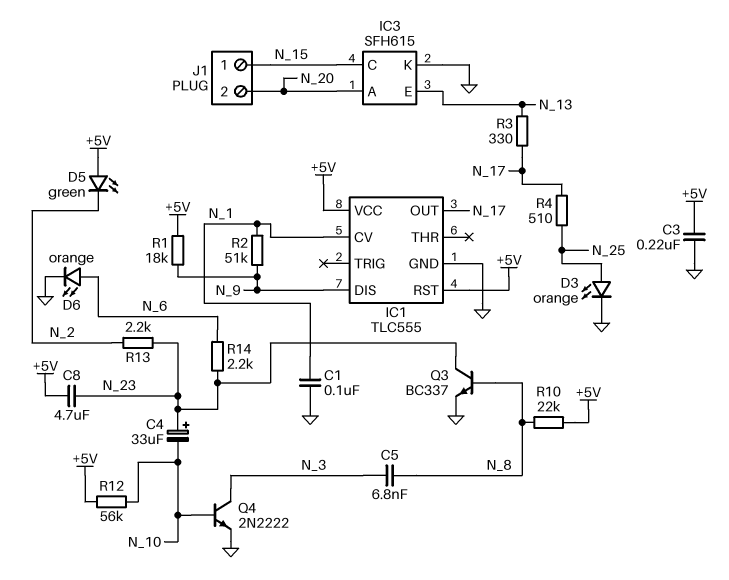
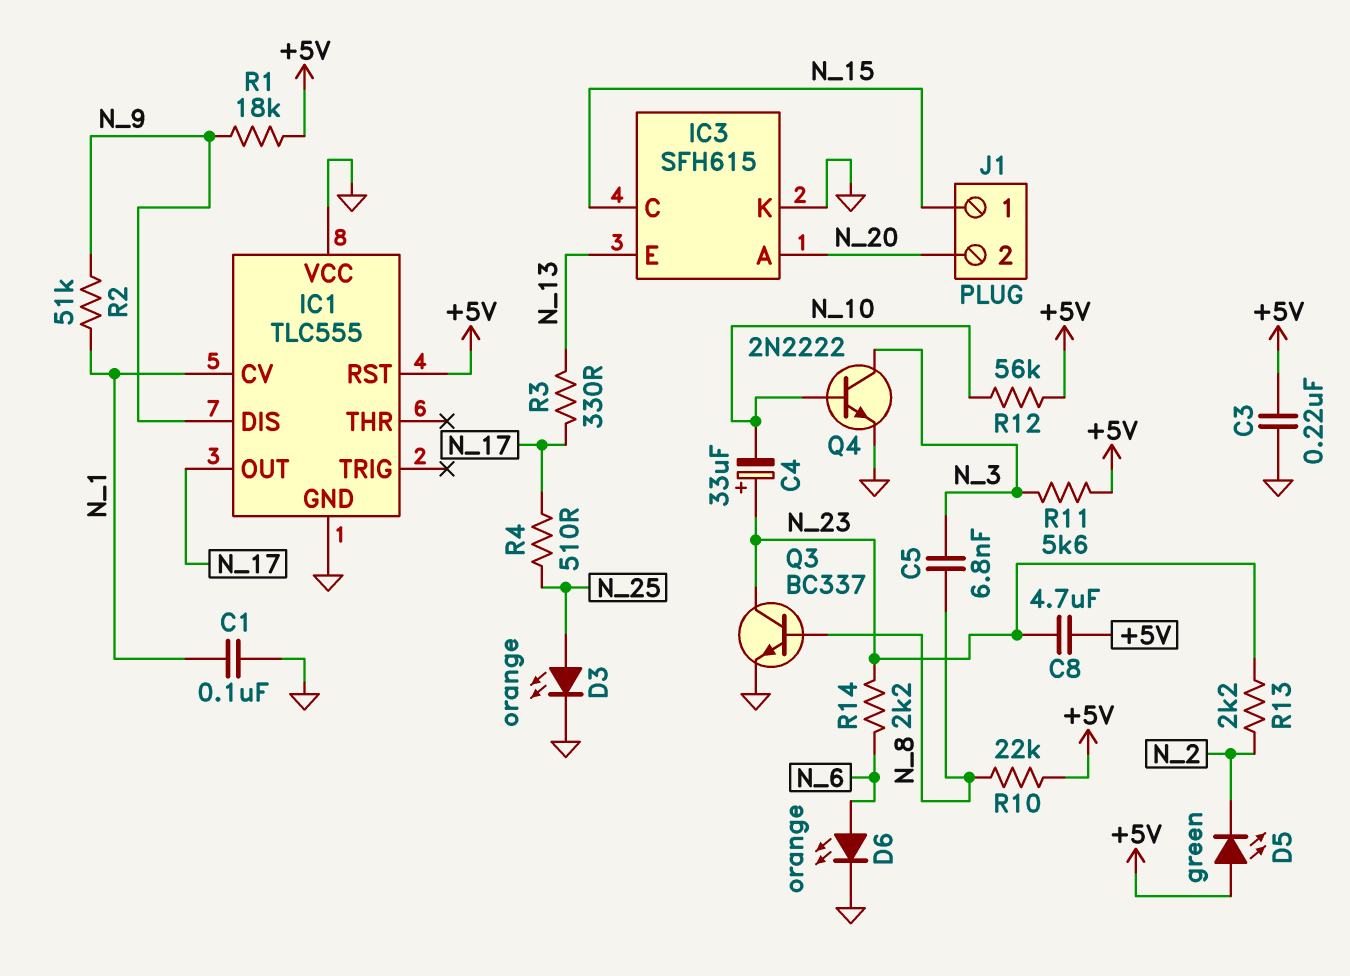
IC1 pin VCC: +5V -> GND
R11: none -> 5.6k (+5V, N_3)

